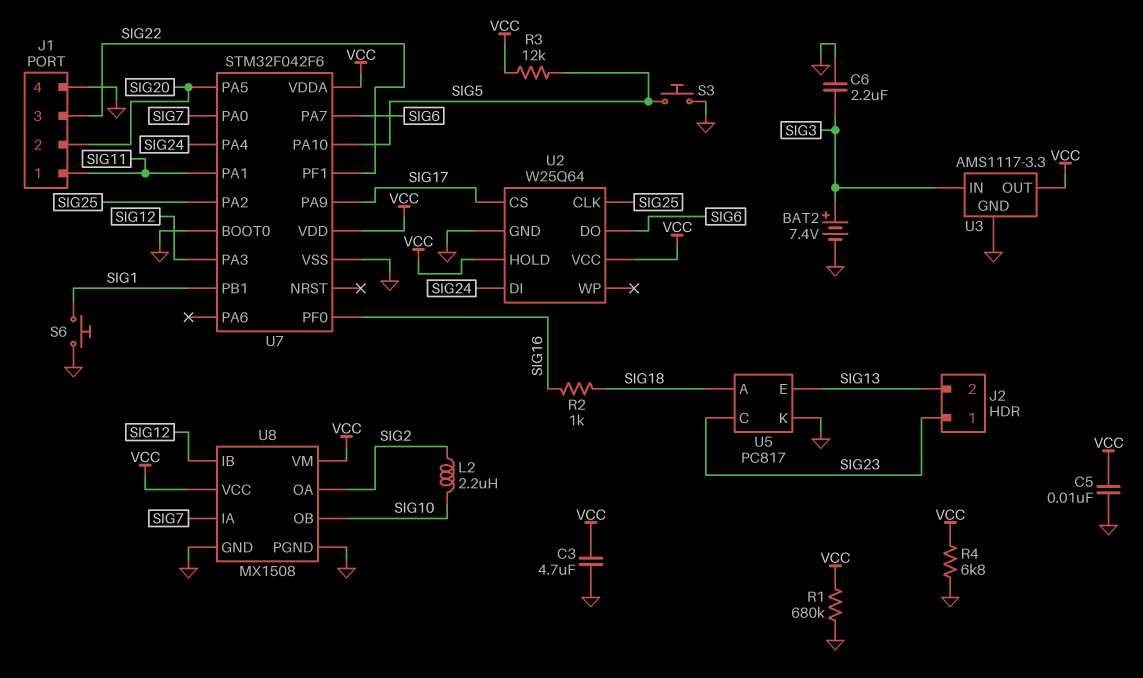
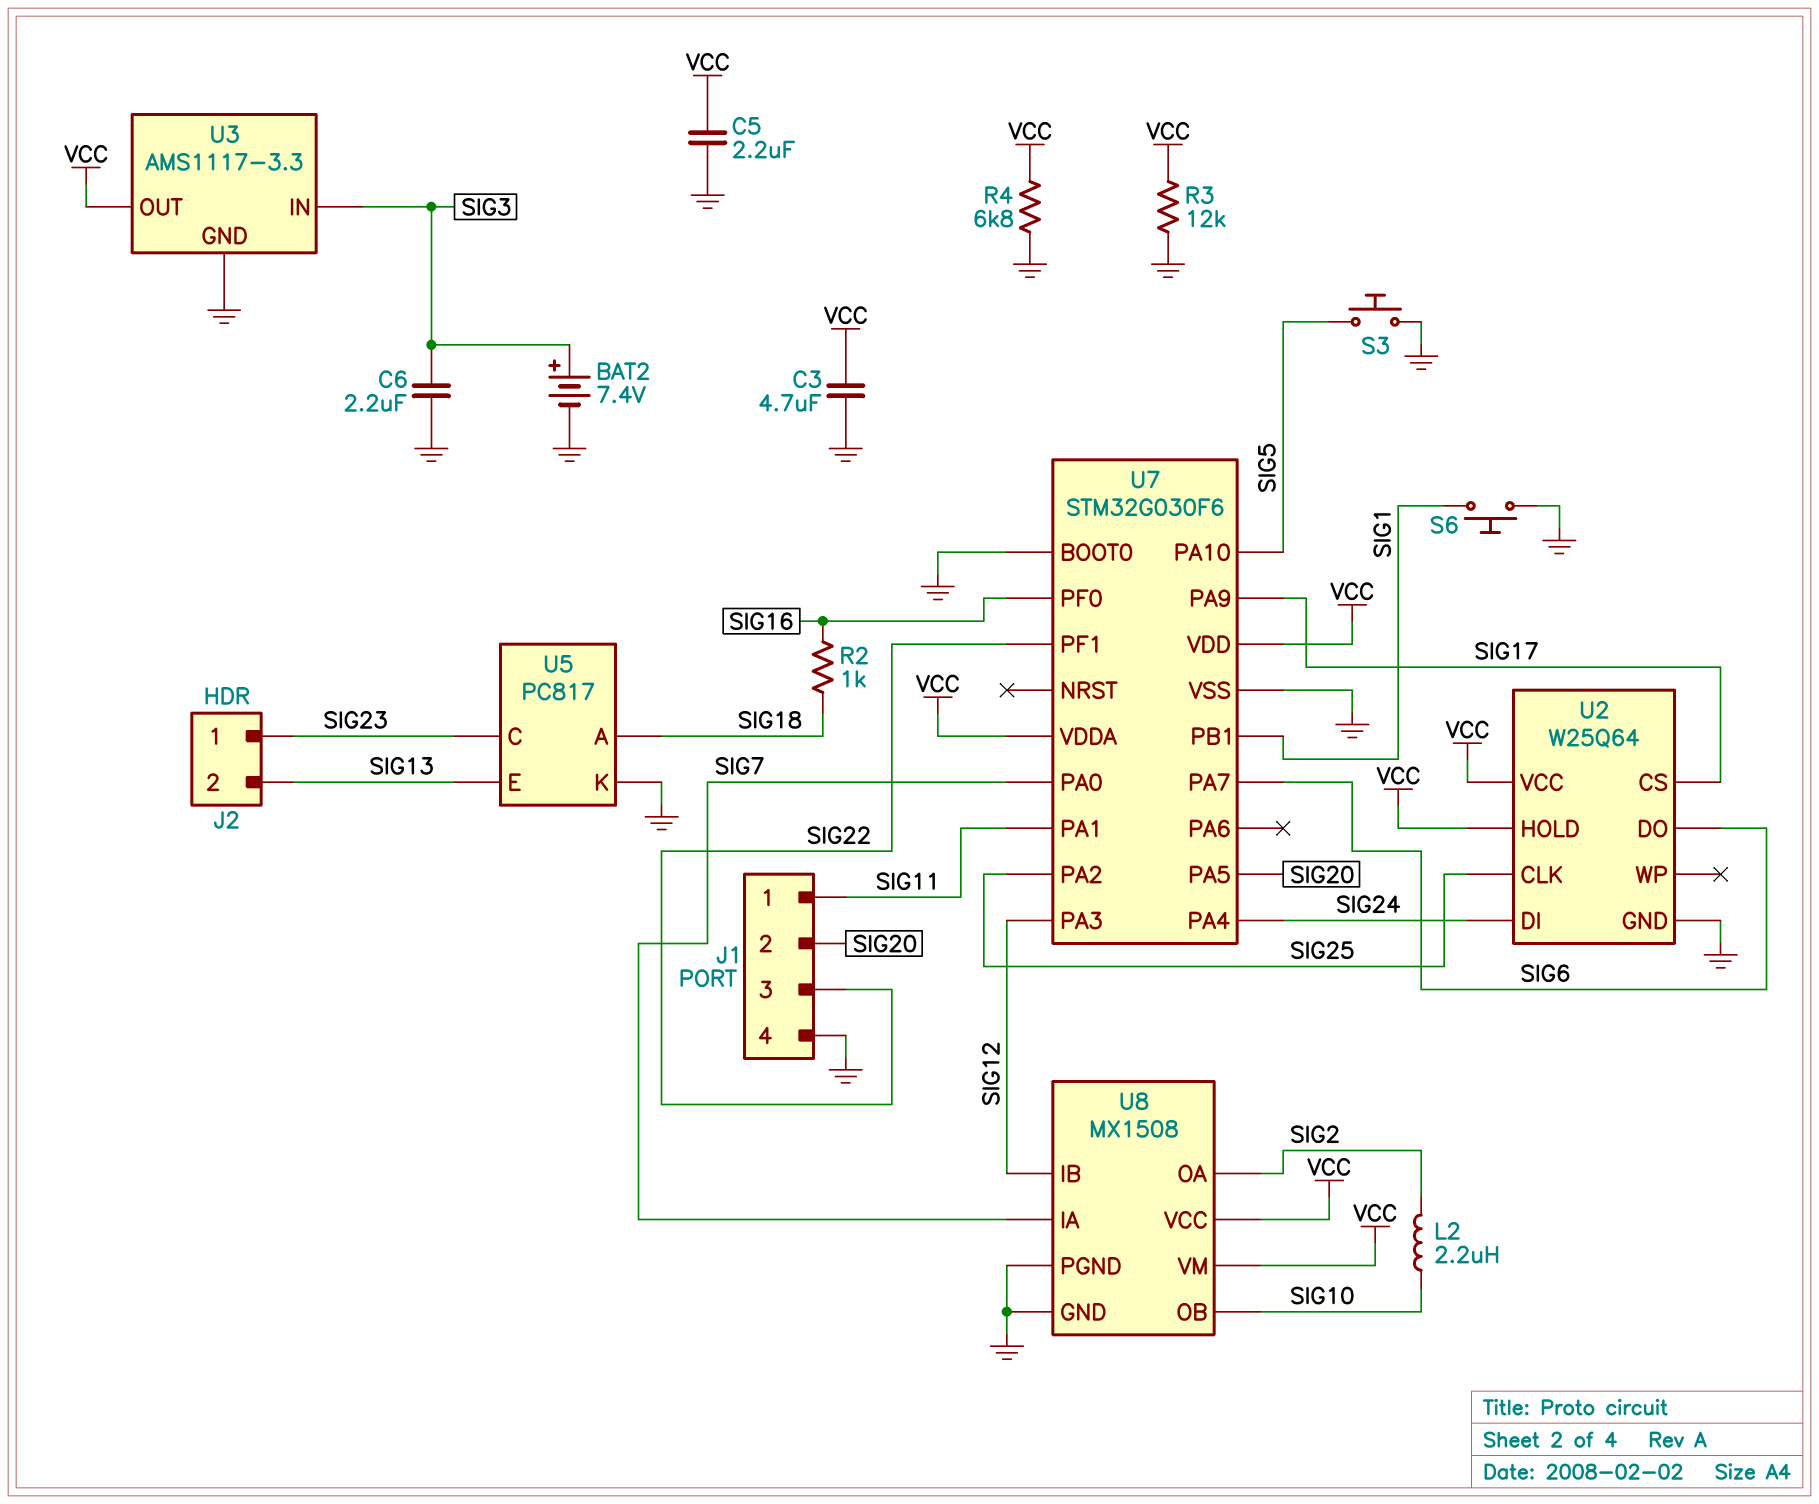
C5: 10nF (GND, VCC) -> 2.2uF (GND, VCC)
R1: 680k (GND, VCC) -> none
R3: 12k (SIG5, VCC) -> 12k (GND, VCC)
U7: STM32F042F6 -> STM32G030F6

